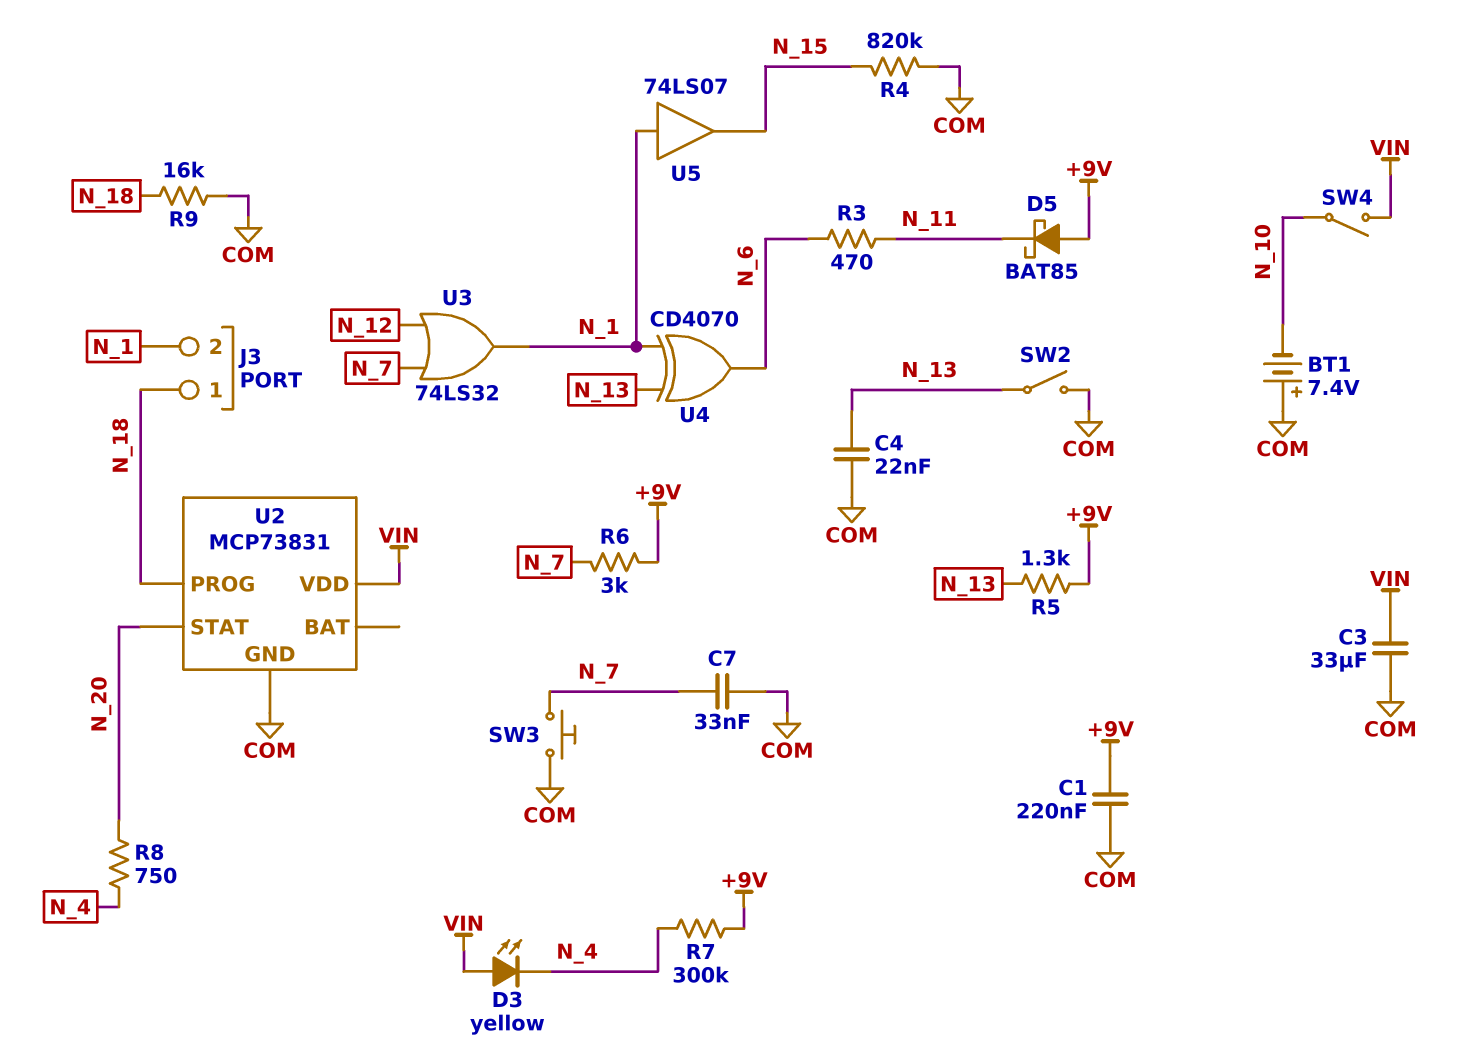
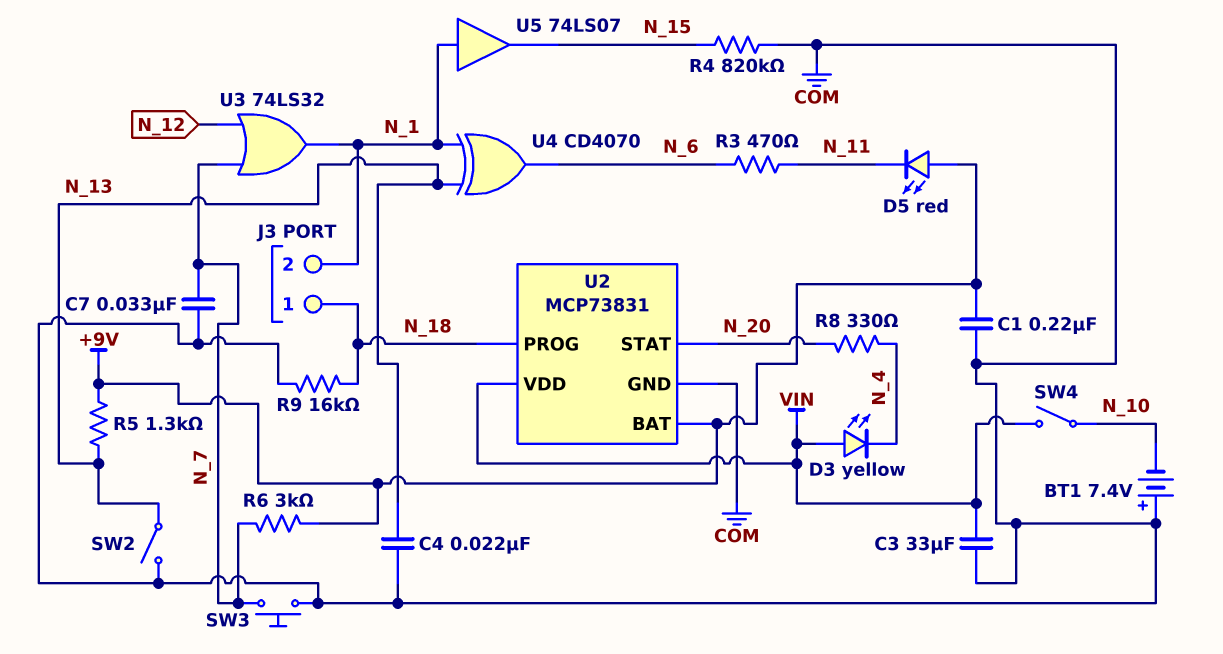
D5: schottky BAT85 (A +9V, K N_11) -> LED red (A +9V, K N_11)
R7: 300k (+9V, N_4) -> none
R8: 750 (N_4, N_20) -> 330 (N_4, N_20)
U2 pin BAT: none -> +9V

